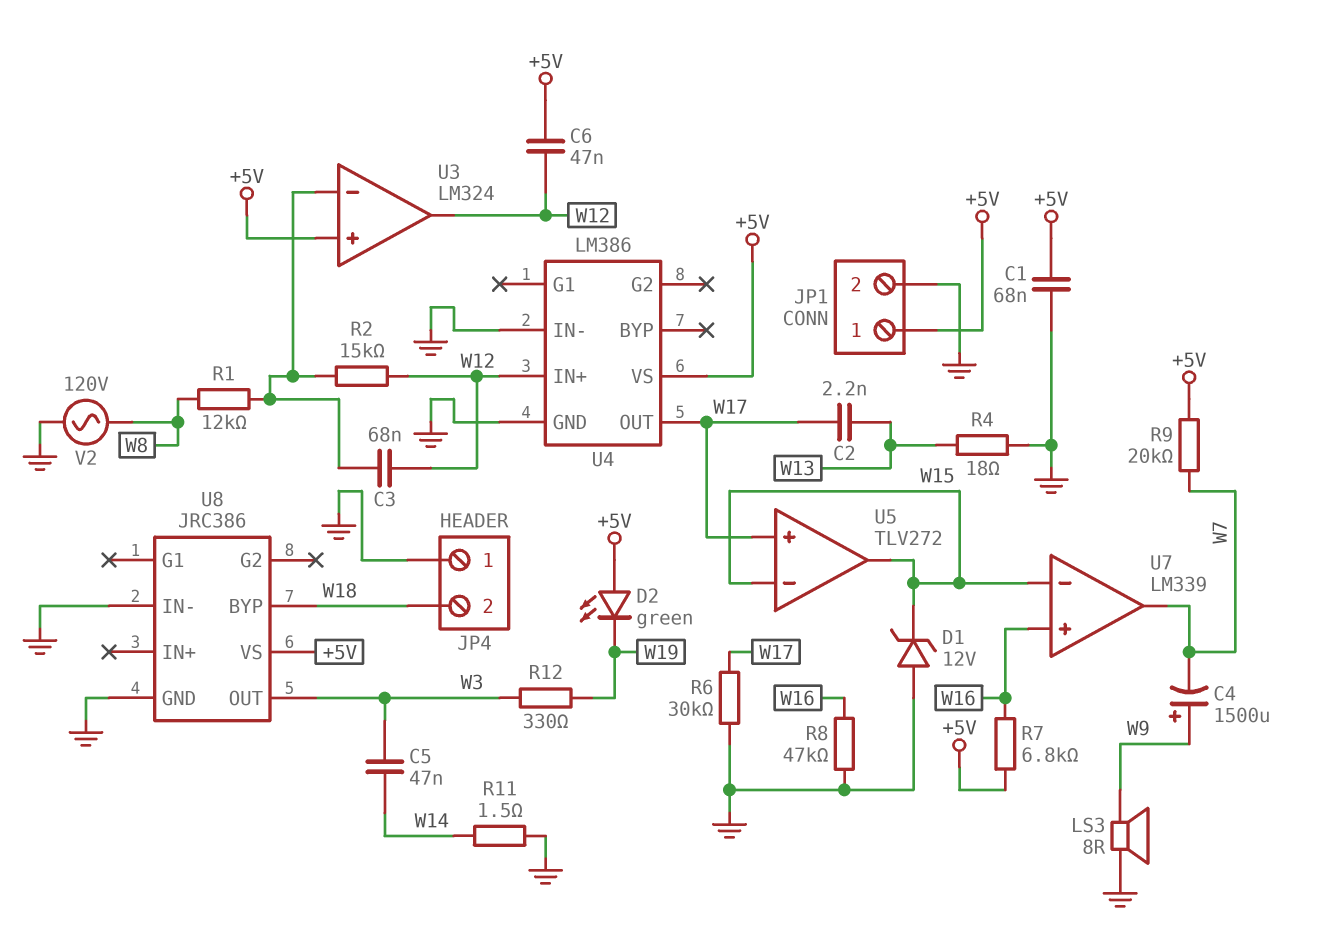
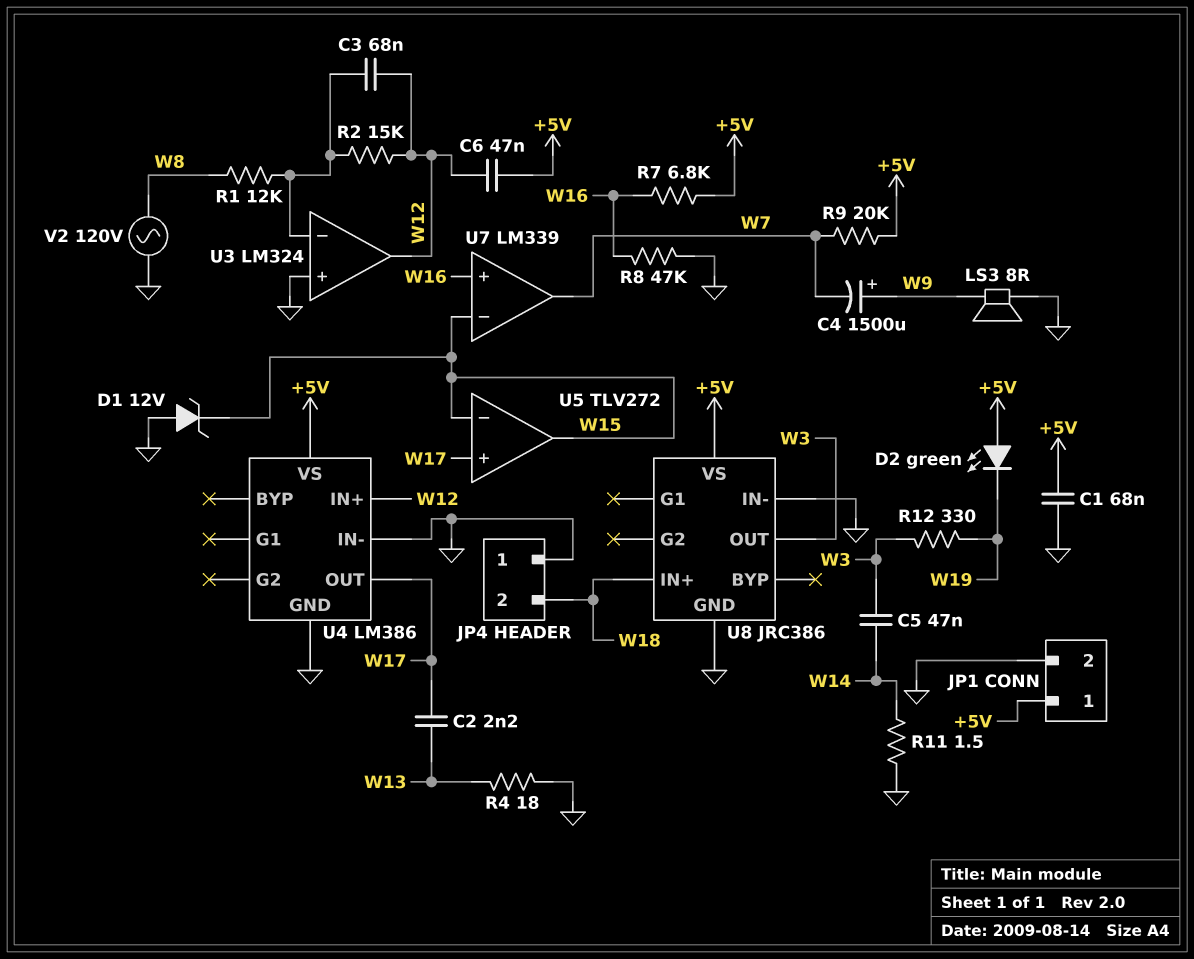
R6: 30k (GND, W17) -> none
U3 pin in+: +5V -> GND
U8 pin BYP: W18 -> none
U8 pin IN+: none -> W18

